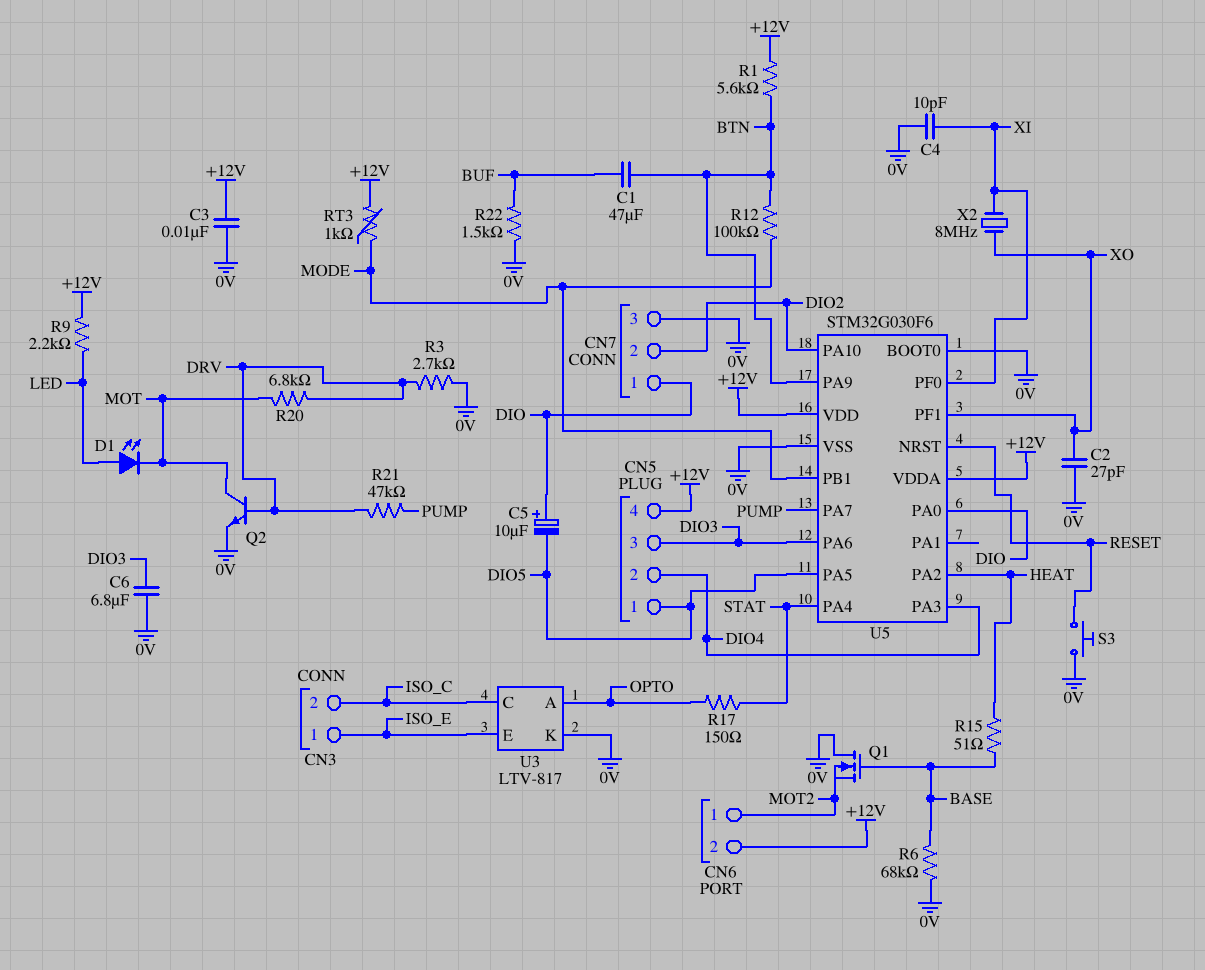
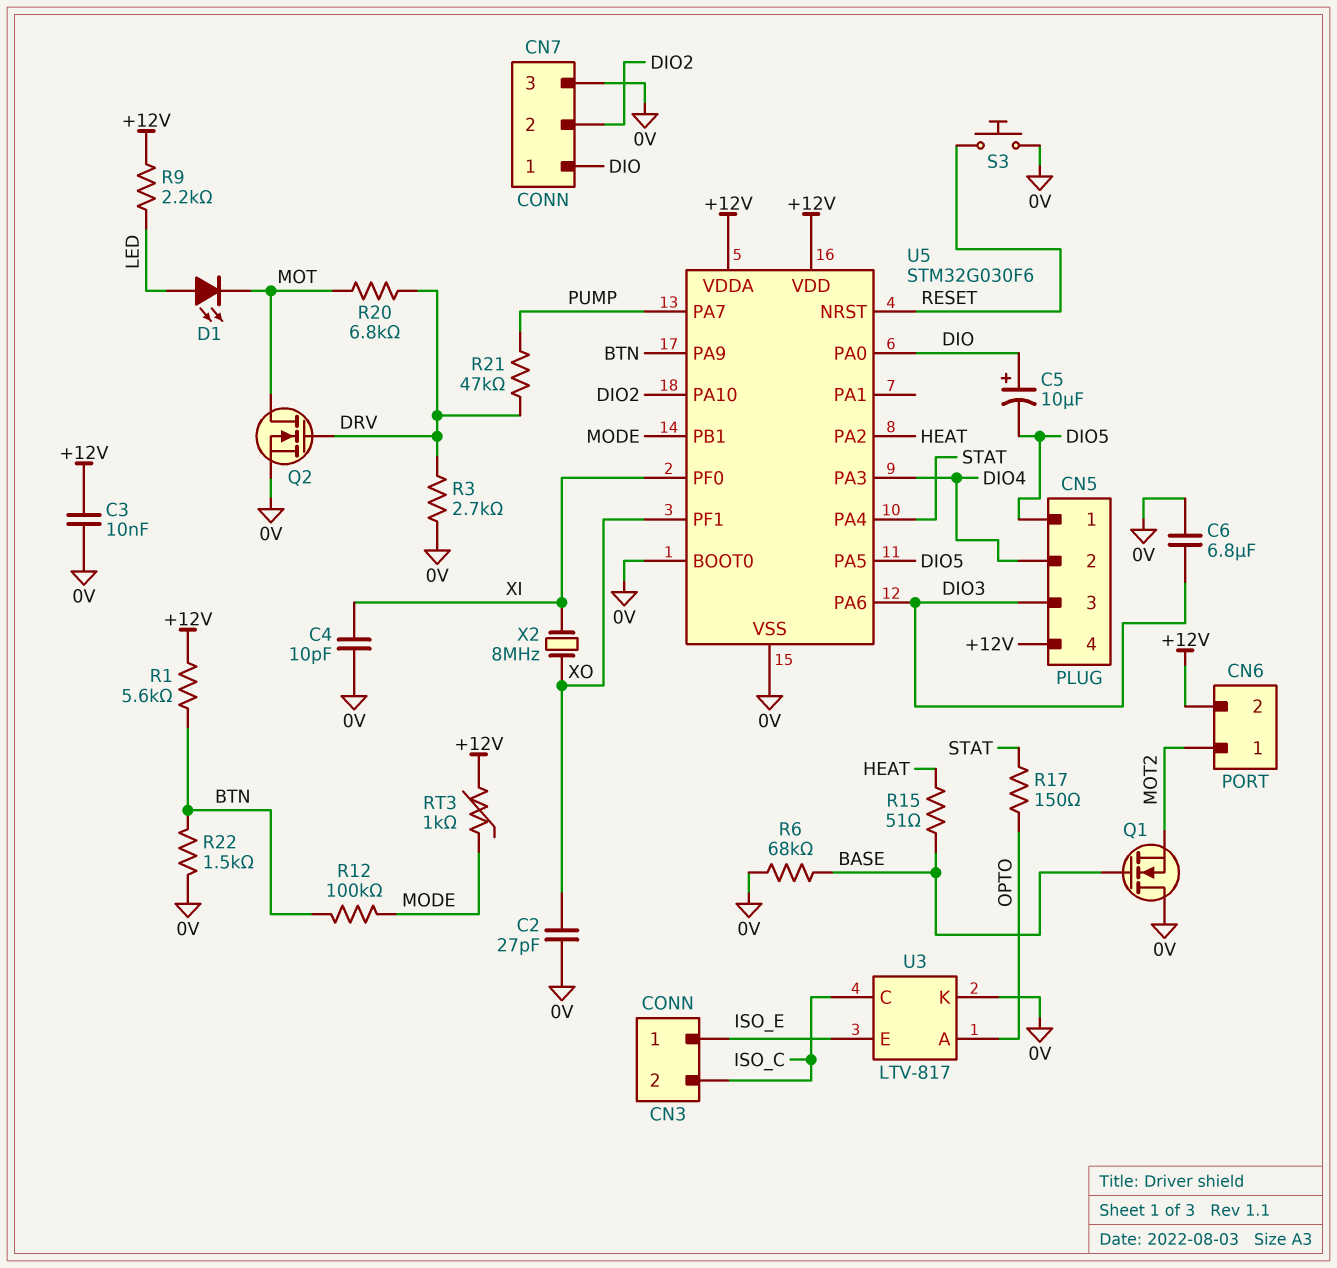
C1: 47uF (BTN, BUF) -> none
Q2: NPN (B DRV, C MOT, E 0V) -> NMOS (G DRV, D MOT, S 0V)
R22: 1.5k (0V, BUF) -> 1.5k (0V, BTN)

